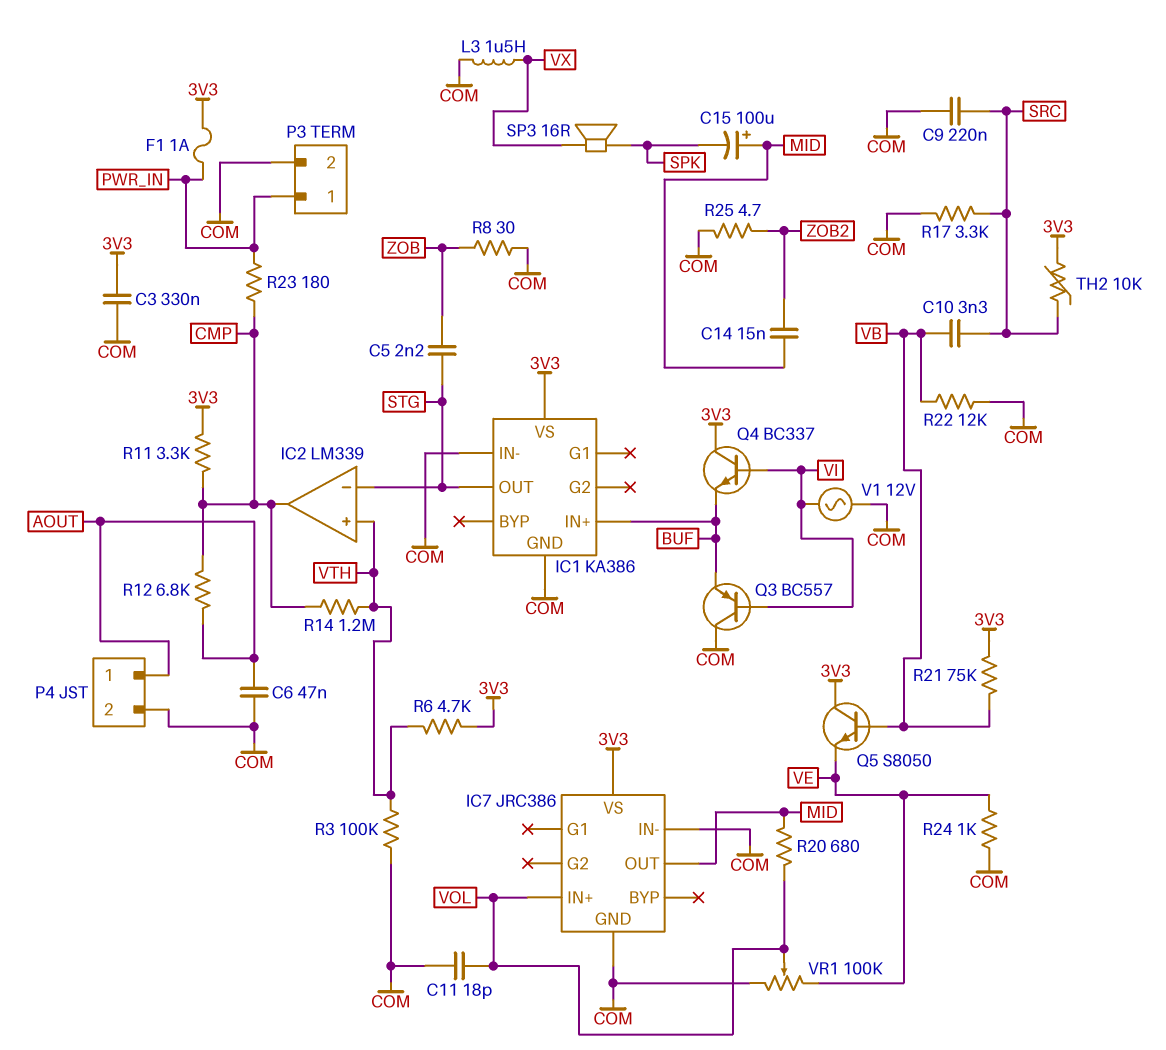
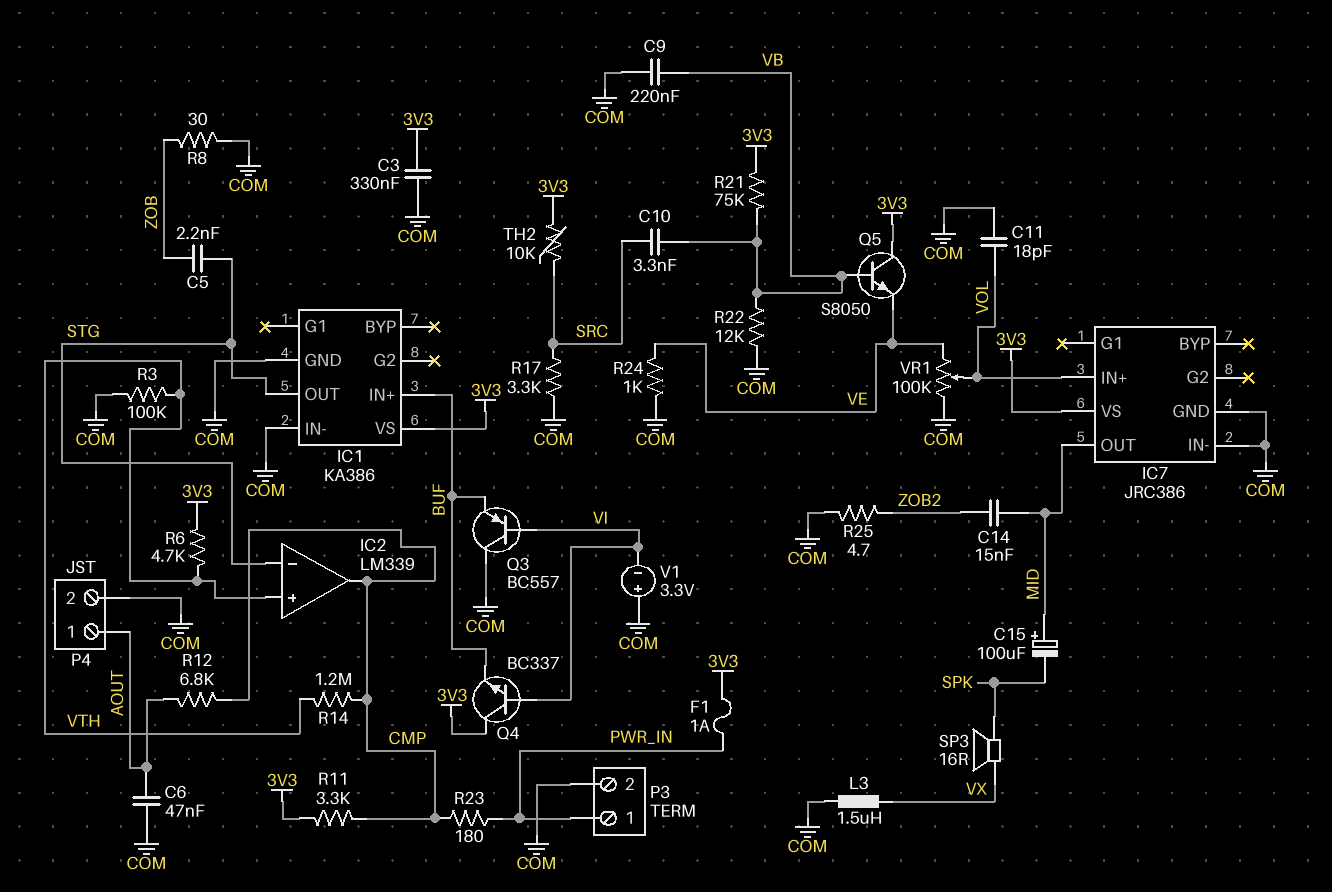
C9: 220nF (COM, SRC) -> 220nF (COM, VB)
R20: 680 (MID, VOL) -> none
V1: AC 12V (COM, VI) -> 3.3V (plus COM, minus VI)

